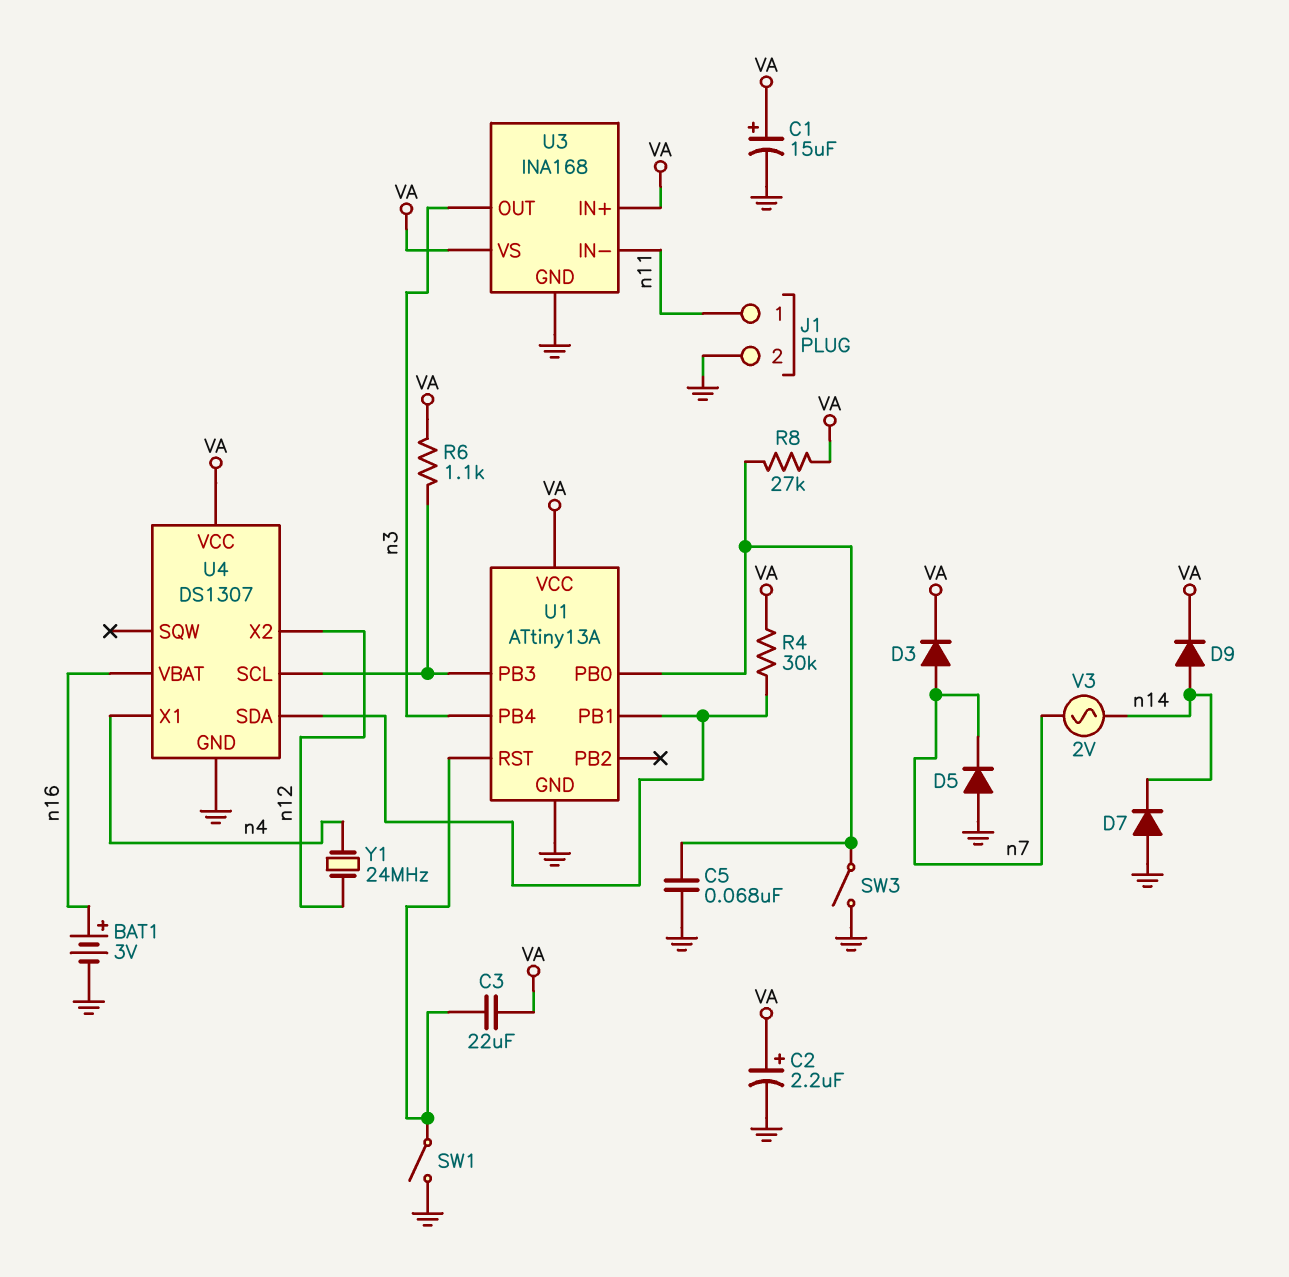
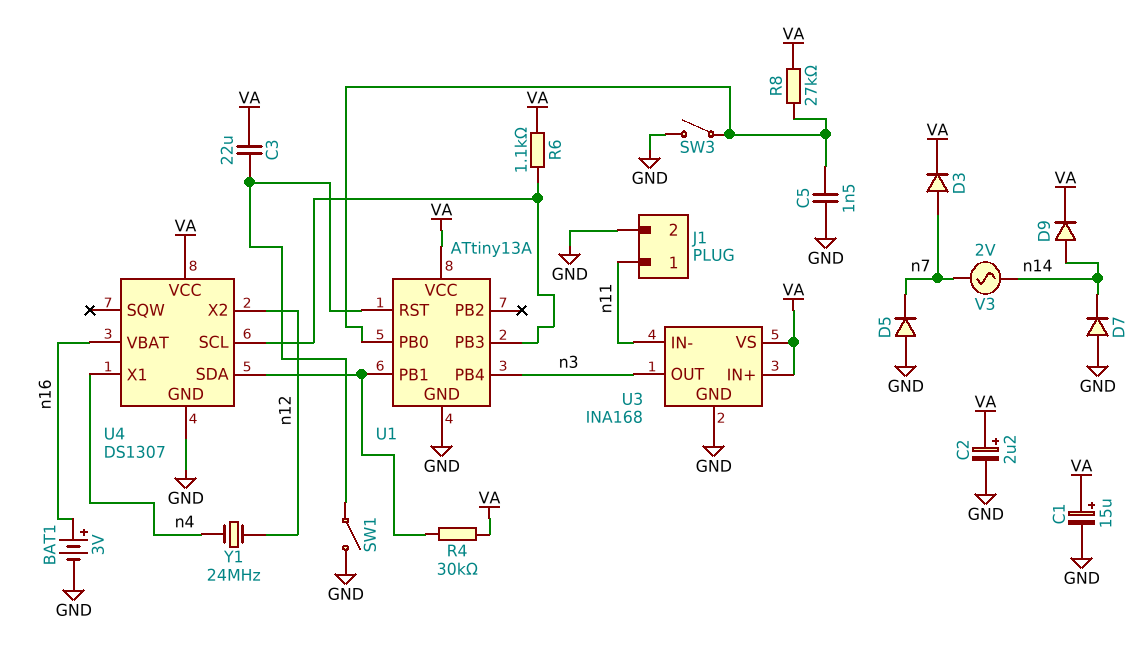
C5: 68nF (GND, U1/PB0) -> 1.5nF (GND, U1/PB0)

